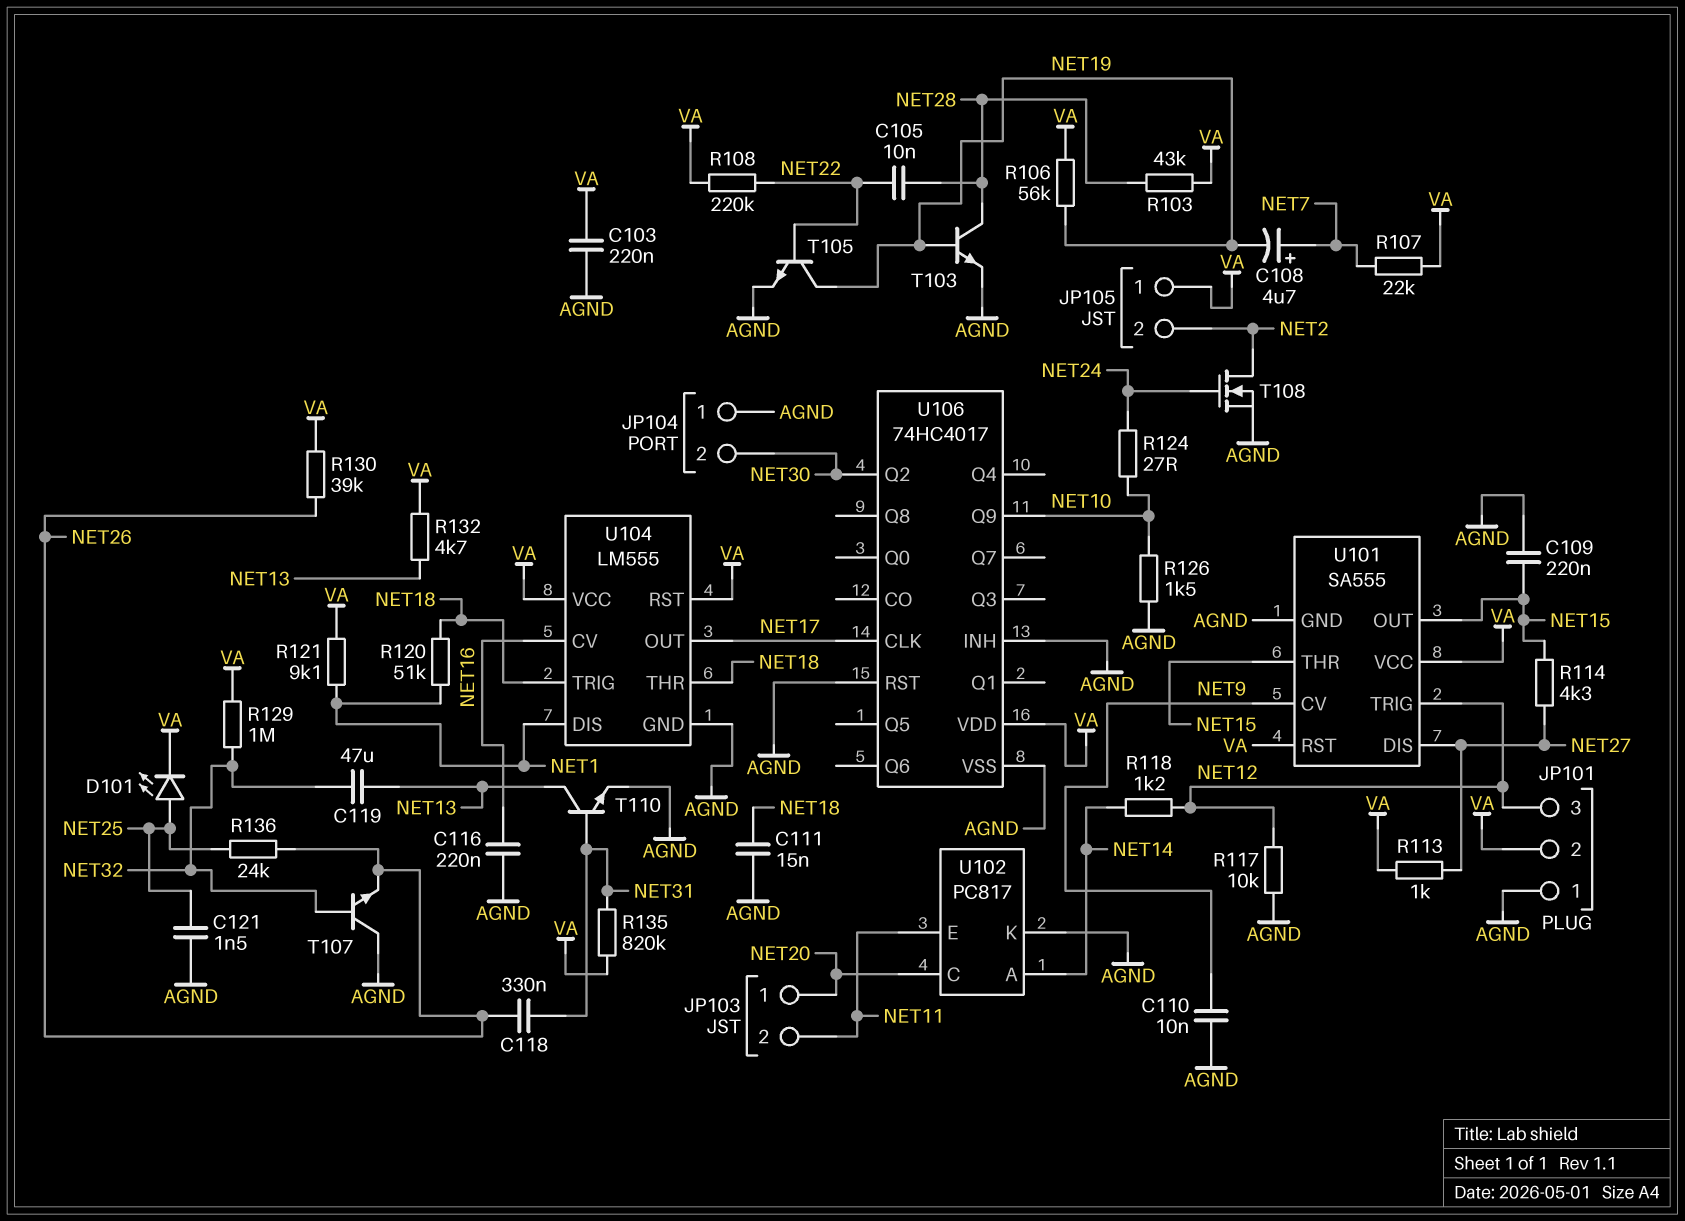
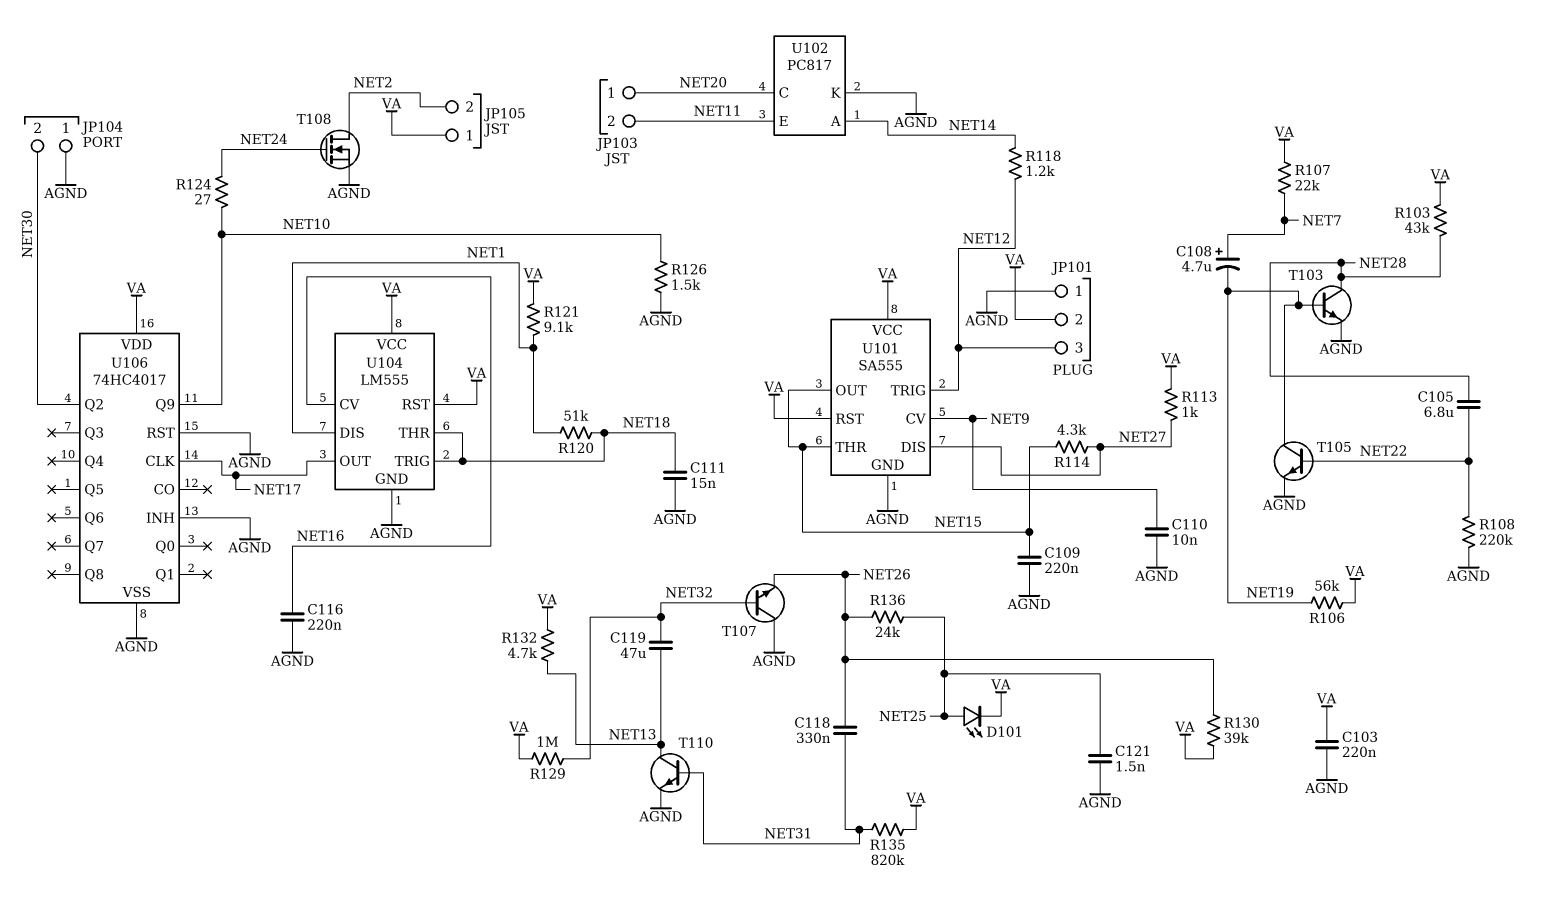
C105: 10nF (NET22, NET28) -> 6.8uF (NET22, NET28)
R108: 220k (NET22, VA) -> 220k (AGND, NET22)
R117: 10k (AGND, NET12) -> none

